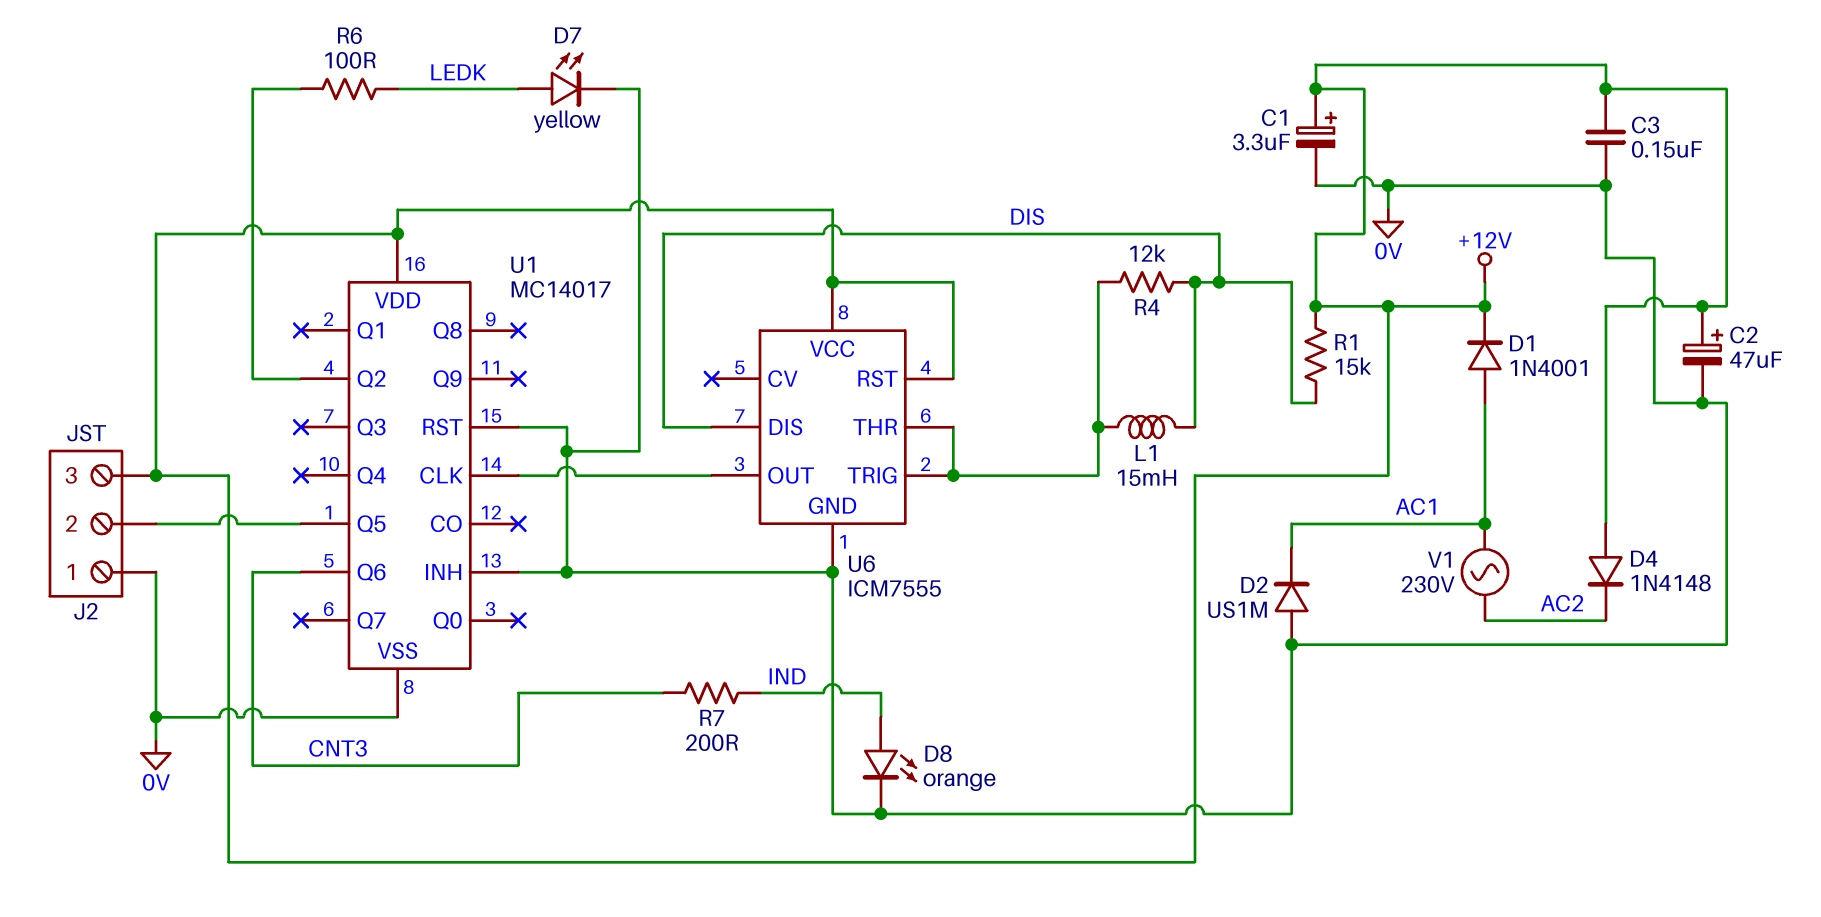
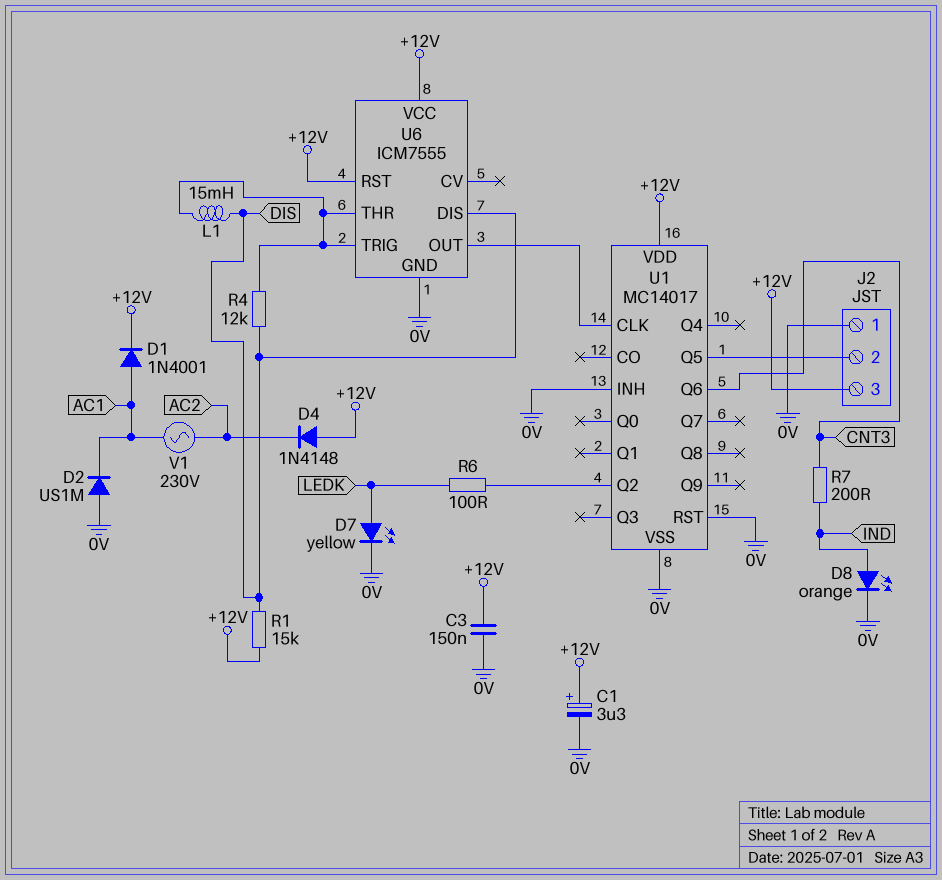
C2: 47uF (plus +12V, minus 0V) -> none

